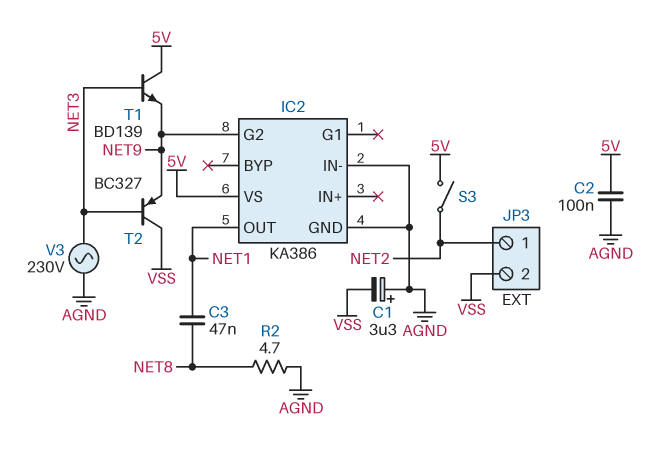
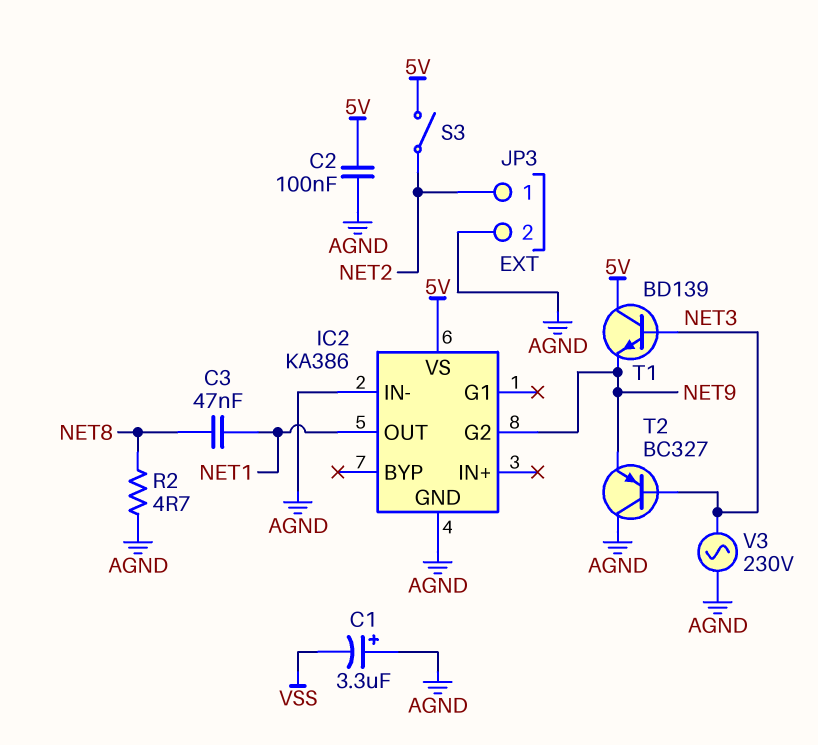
JP3 pin 2: VSS -> AGND
T2: PNP BC327 (B NET3, C VSS, E NET9) -> PNP BC327 (B NET3, C AGND, E NET9)

